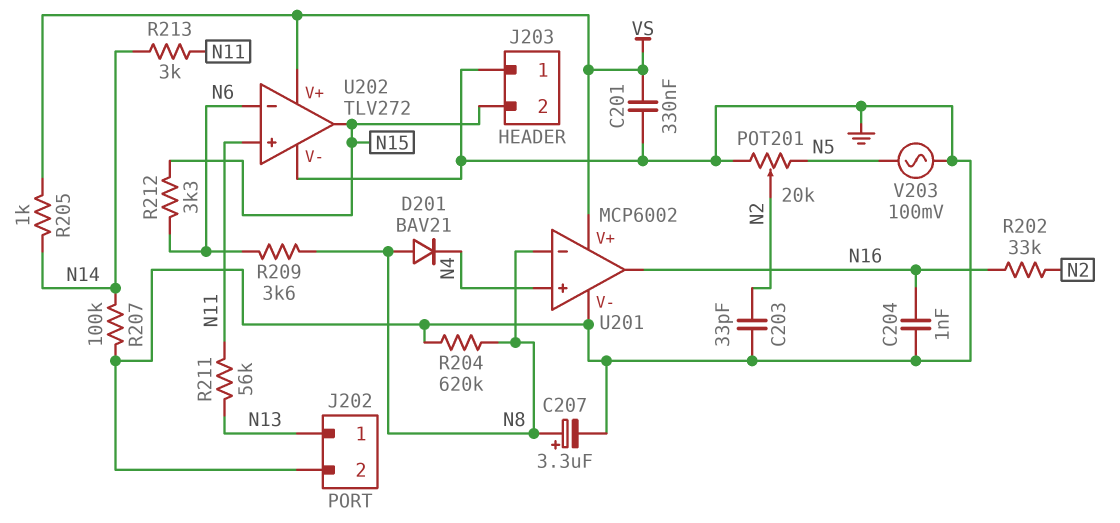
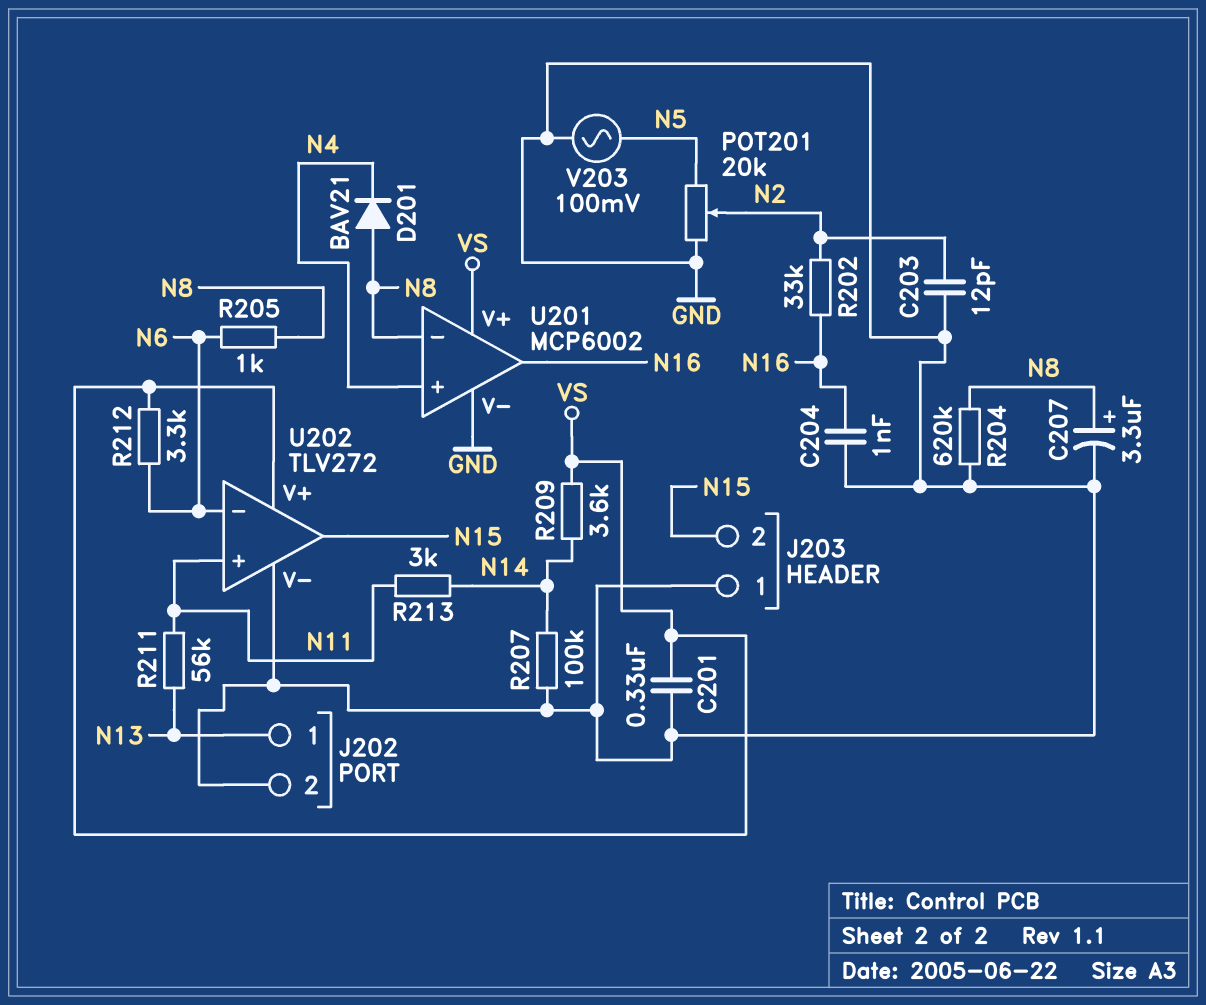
C203: 33pF (GND, N2) -> 12pF (GND, N2)
R205: 1k (N14, VS) -> 1k (N6, N8)
R209: 3.6k (N6, N8) -> 3.6k (N14, VS)
R212: 3.3k (N6, N15) -> 3.3k (N6, VS)

